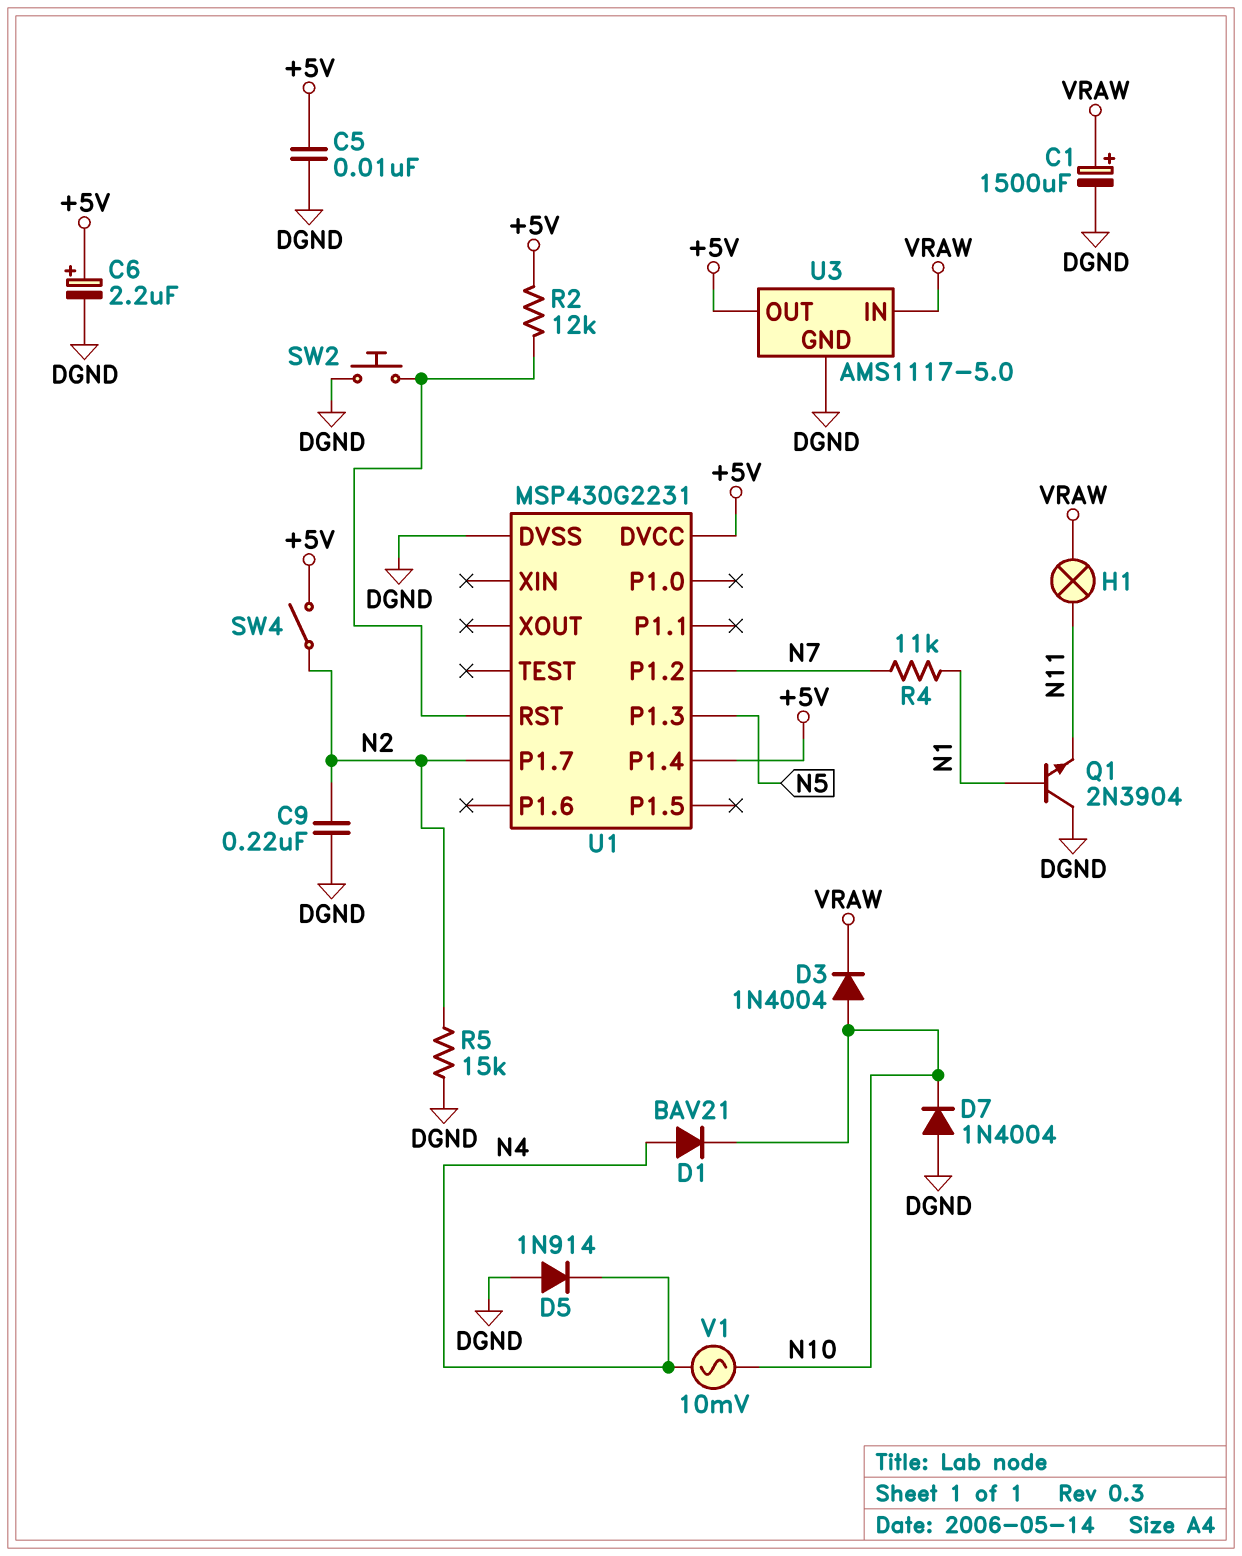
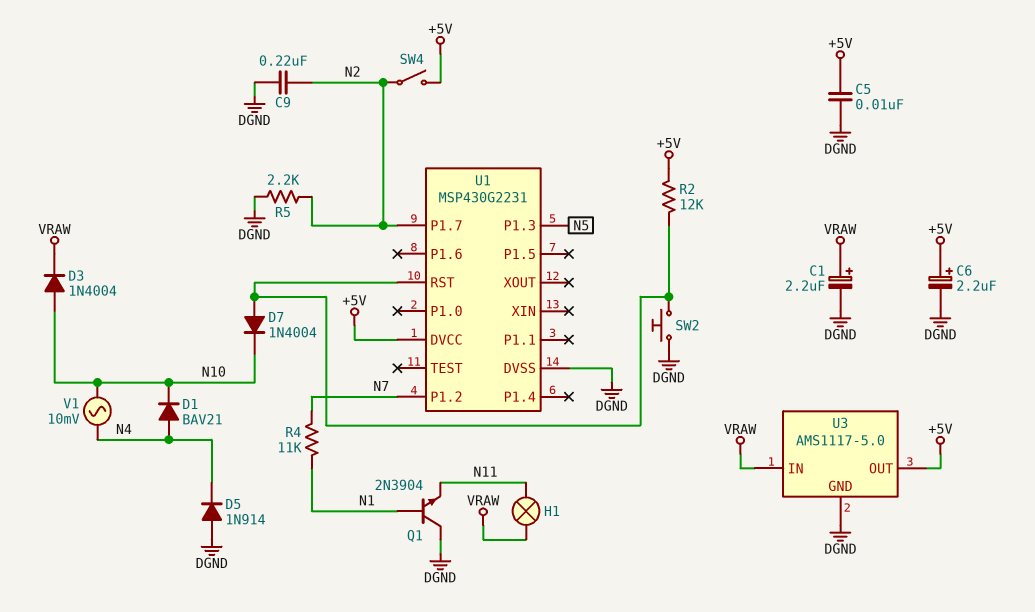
C1: 1500uF (plus VRAW, minus DGND) -> 2.2uF (plus VRAW, minus DGND)
D7: diode 1N4004 (A DGND, K N10) -> diode 1N4004 (A U1/RST, K N10)
R5: 15k (DGND, N2) -> 2.2k (DGND, N2)
U1 pin P1.4: +5V -> none

